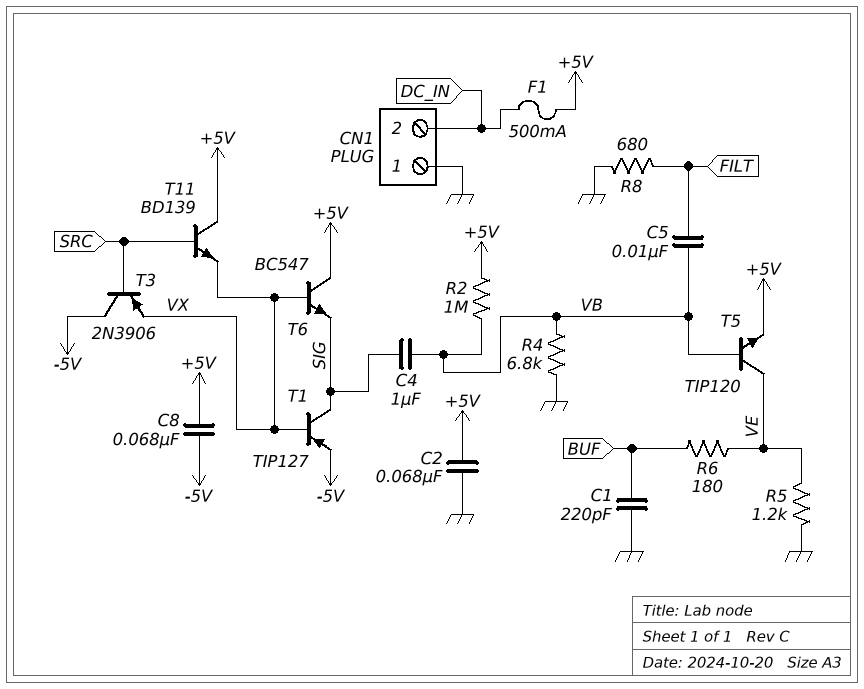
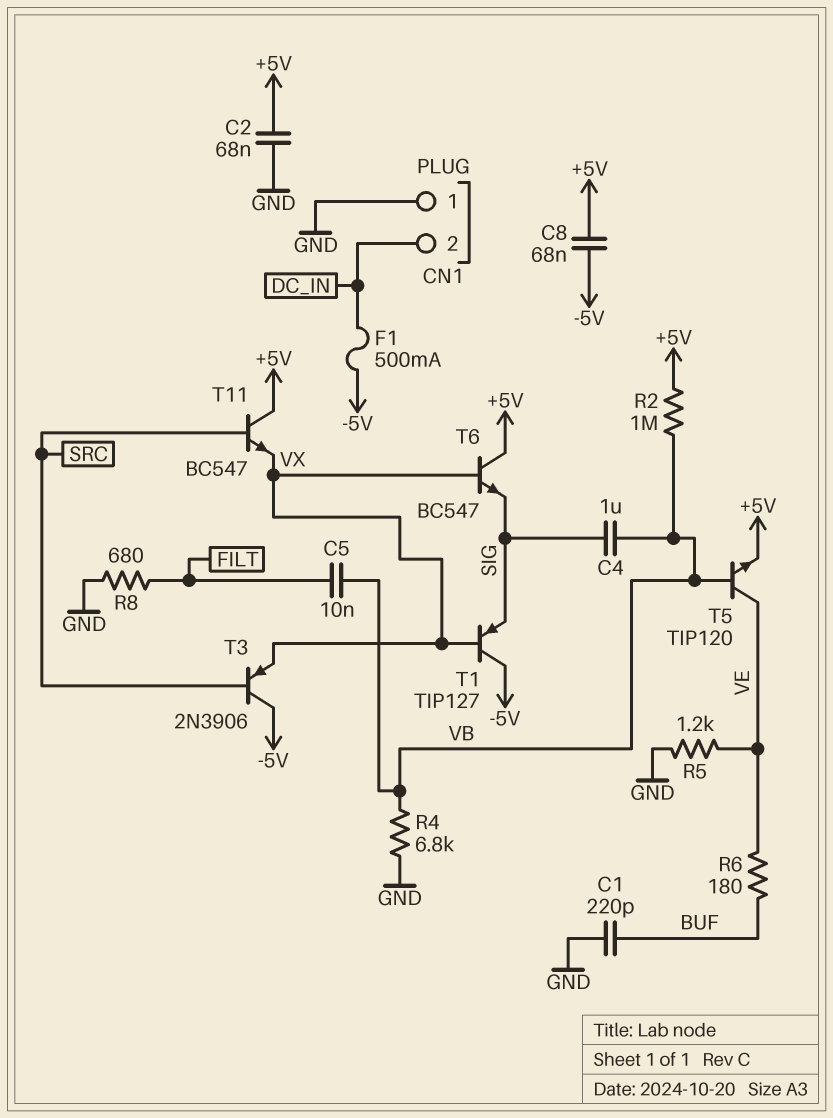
F1: 500mA (+5V, DC_IN) -> 500mA (-5V, DC_IN)
T1: PNP TIP127 (B VX, C SIG, E -5V) -> PNP TIP127 (B VX, C -5V, E SIG)
T11: NPN BD139 (B SRC, C +5V, E VX) -> NPN BC547 (B SRC, C +5V, E VX)

